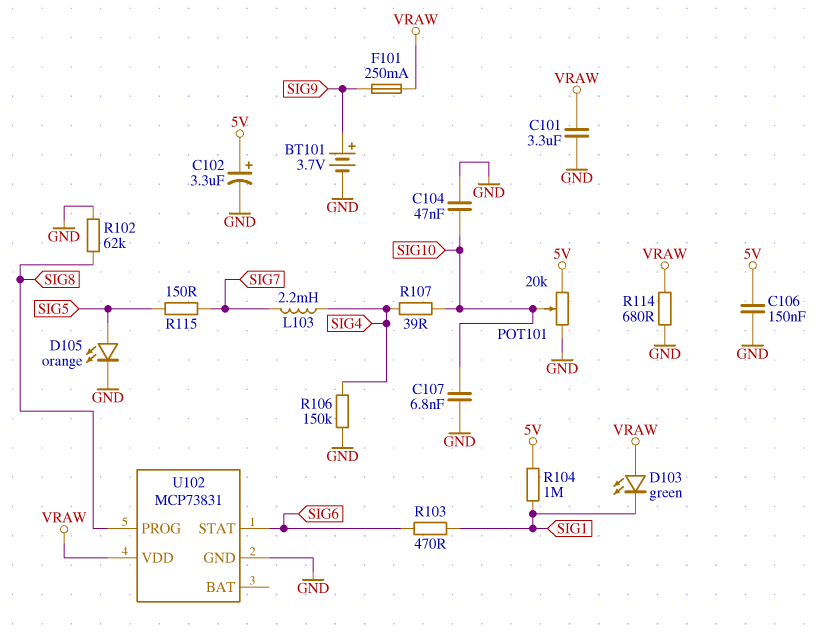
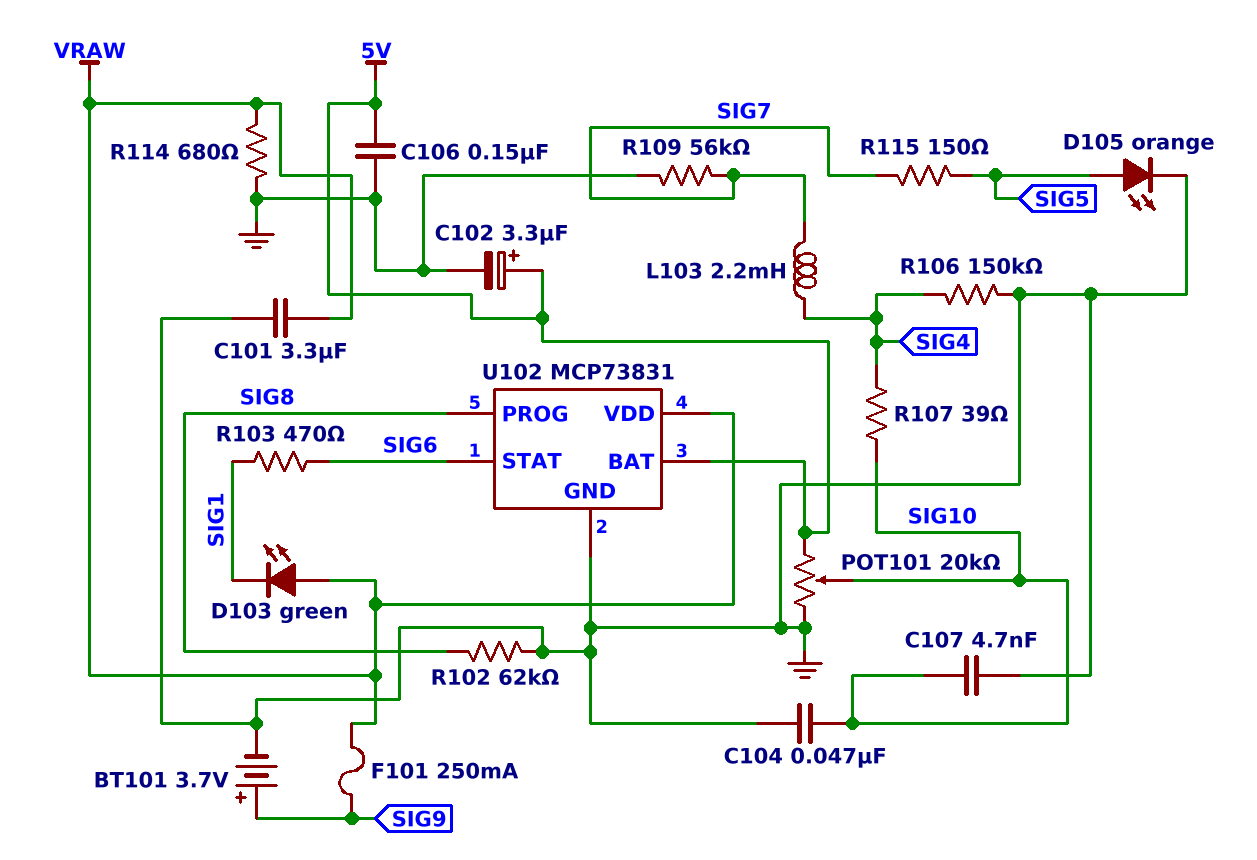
C107: 6.8nF (GND, SIG10) -> 4.7nF (GND, SIG10)
R104: 1M (5V, SIG1) -> none
R109: none -> 56k (GND, SIG7)
U102 pin BAT: none -> 5V

